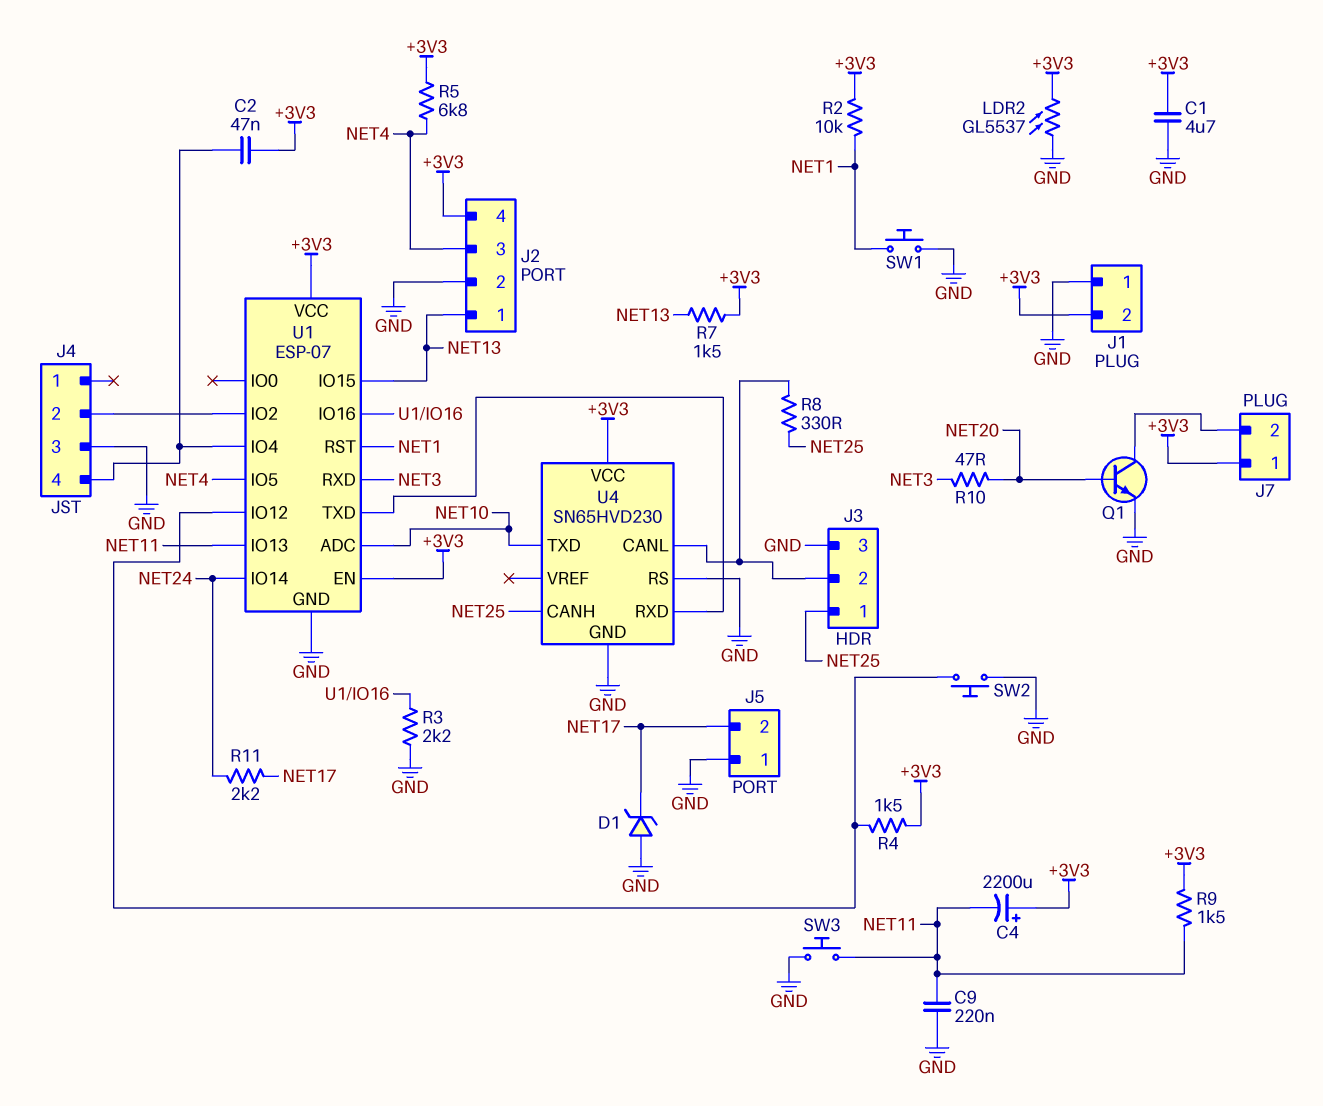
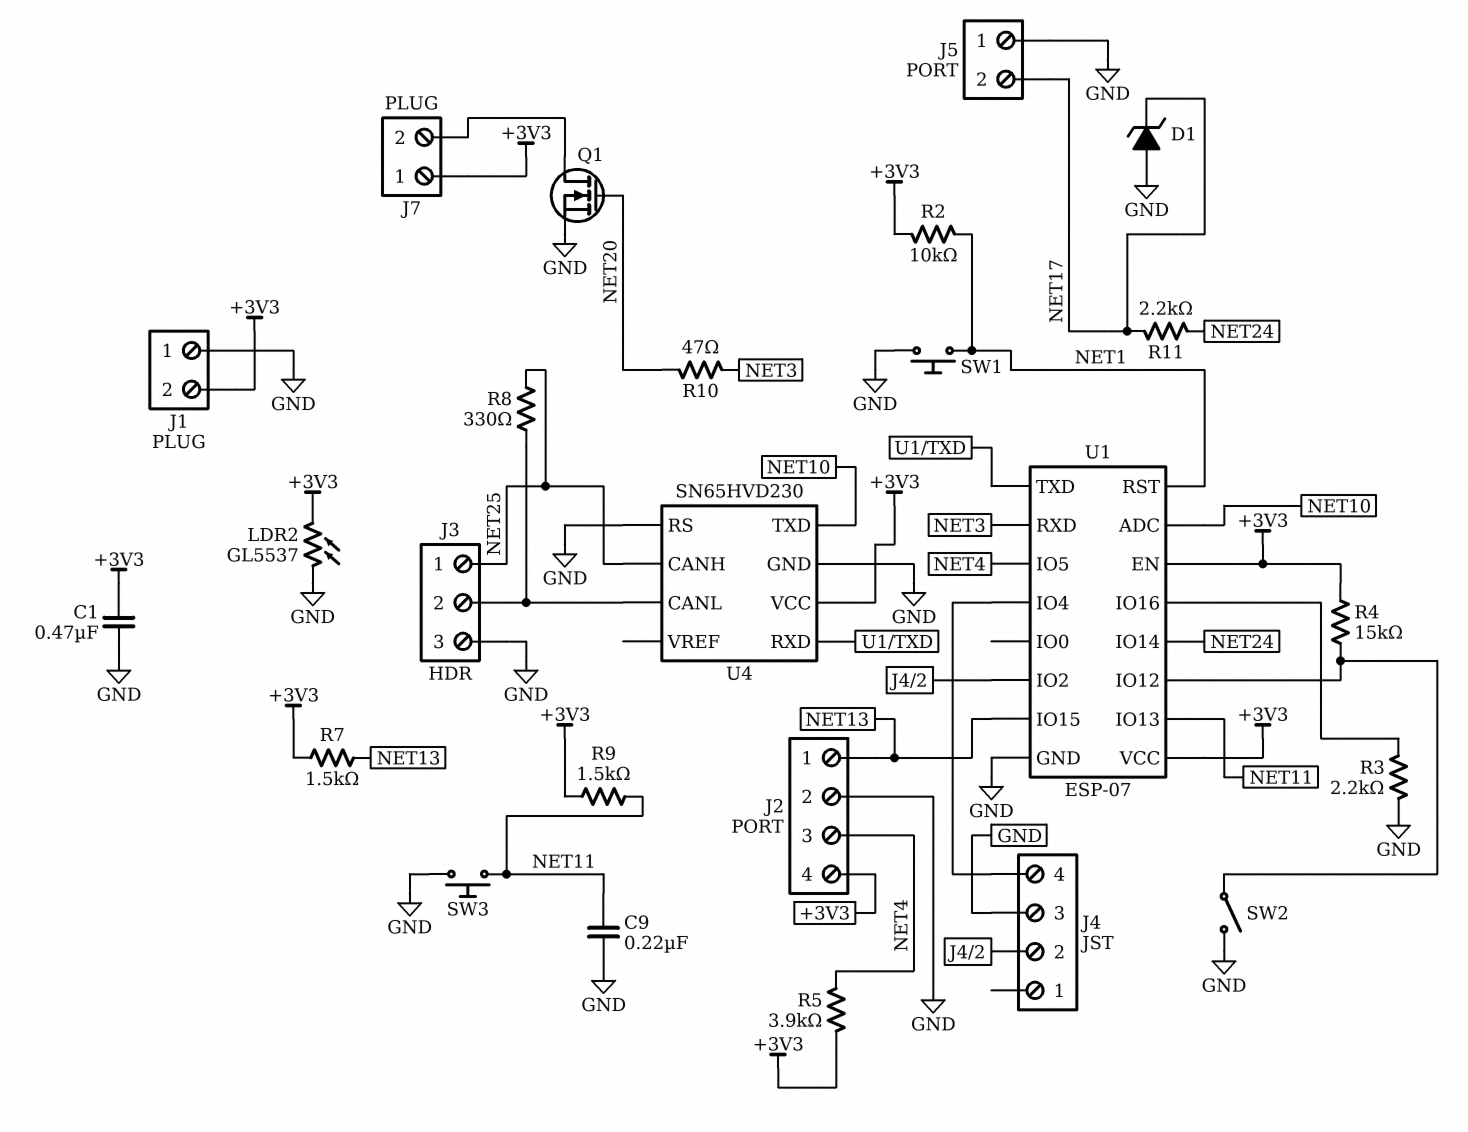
C1: 4.7uF (+3V3, GND) -> 470nF (+3V3, GND)
C2: 47nF (+3V3, J4/4) -> none
C4: 2200uF (plus +3V3, minus NET11) -> none
Q1: NPN (B NET20, C J7/2, E GND) -> NMOS (G NET20, D J7/2, S GND)
R4: 1.5k (+3V3, U1/IO12) -> 15k (+3V3, U1/IO12)
R5: 6.8k (+3V3, NET4) -> 3.9k (+3V3, NET4)
SW2: button (GND, U1/IO12) -> switch (GND, U1/IO12)

